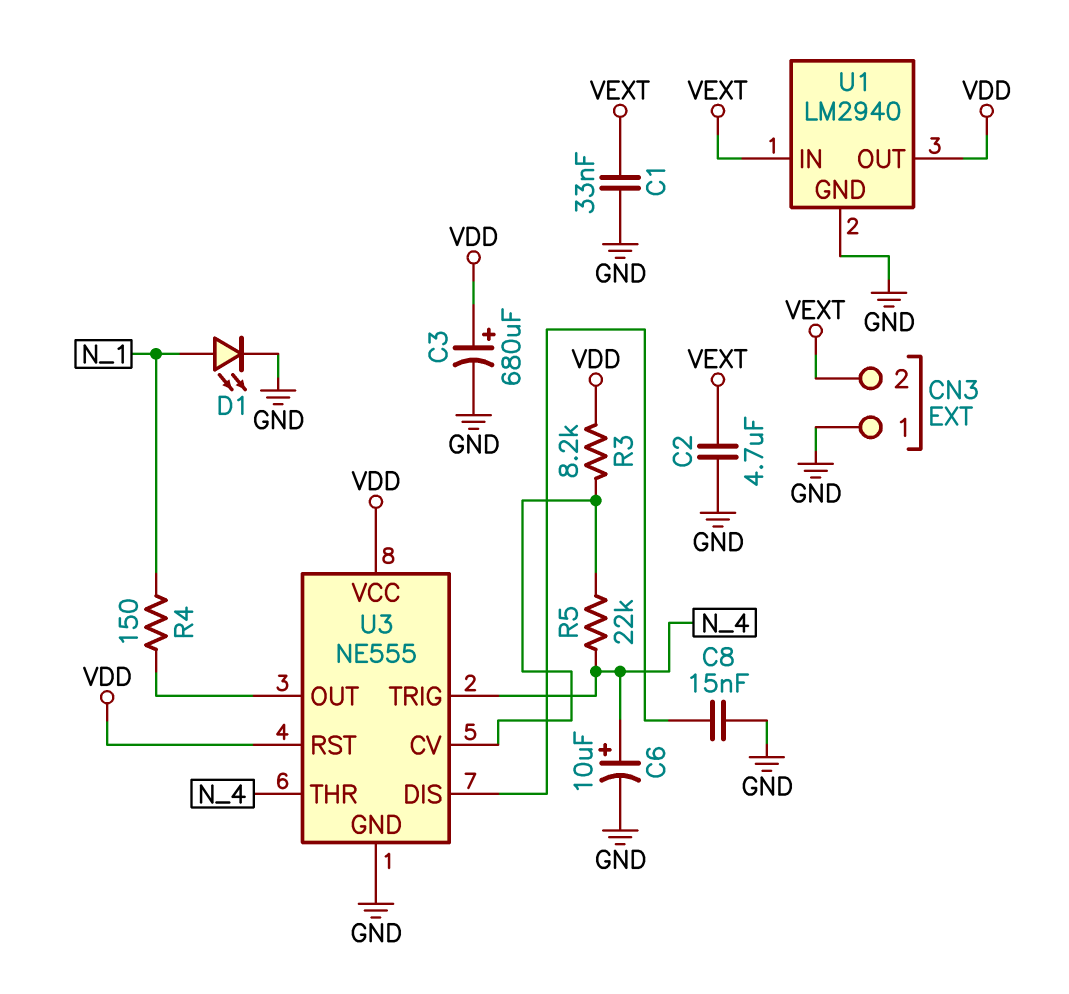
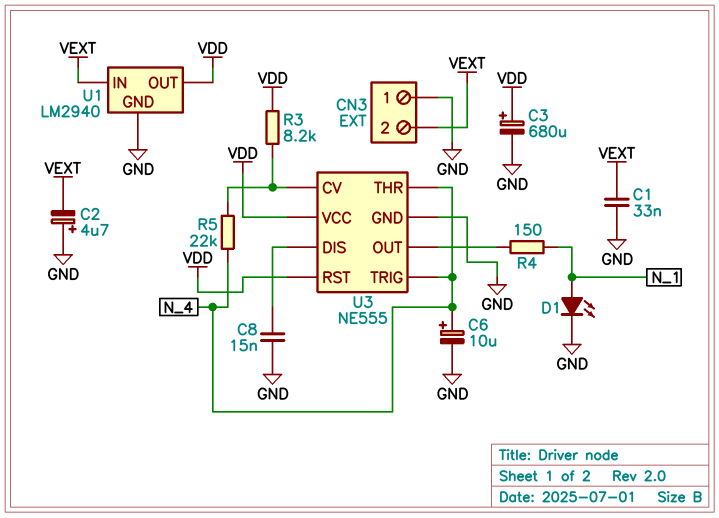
C2: 4.7uF (GND, VEXT) -> 4.7uF (plus GND, minus VEXT)

